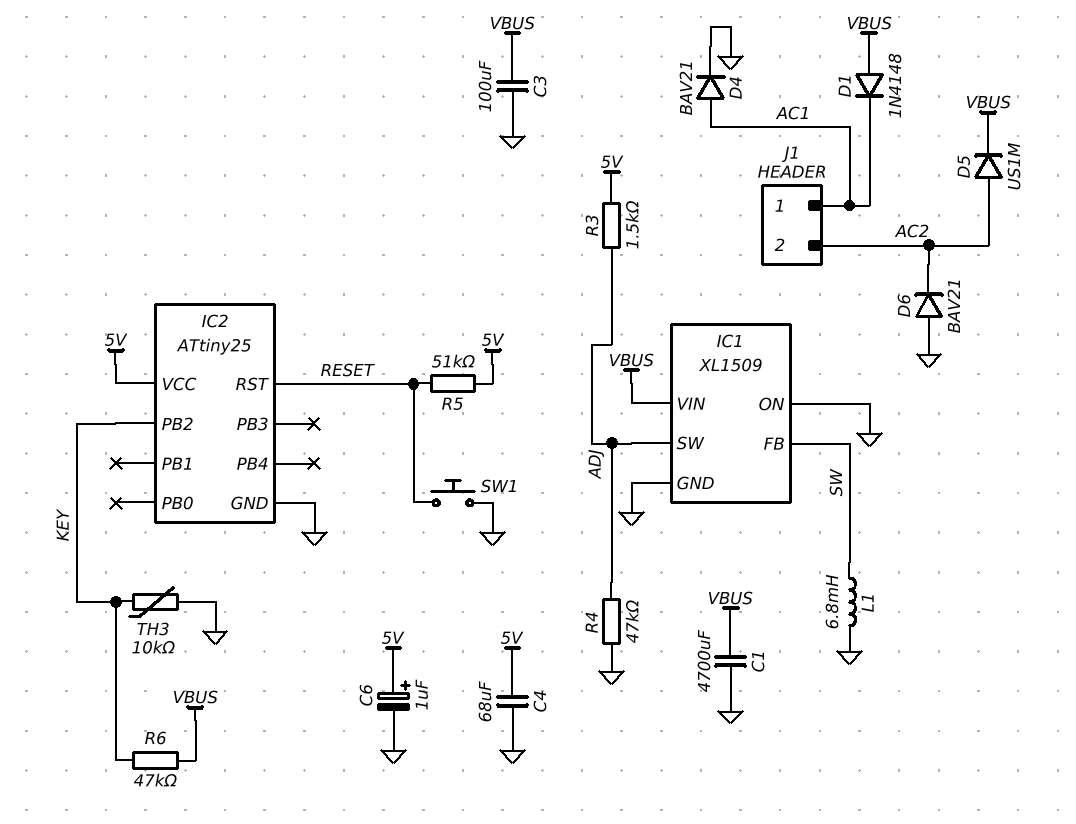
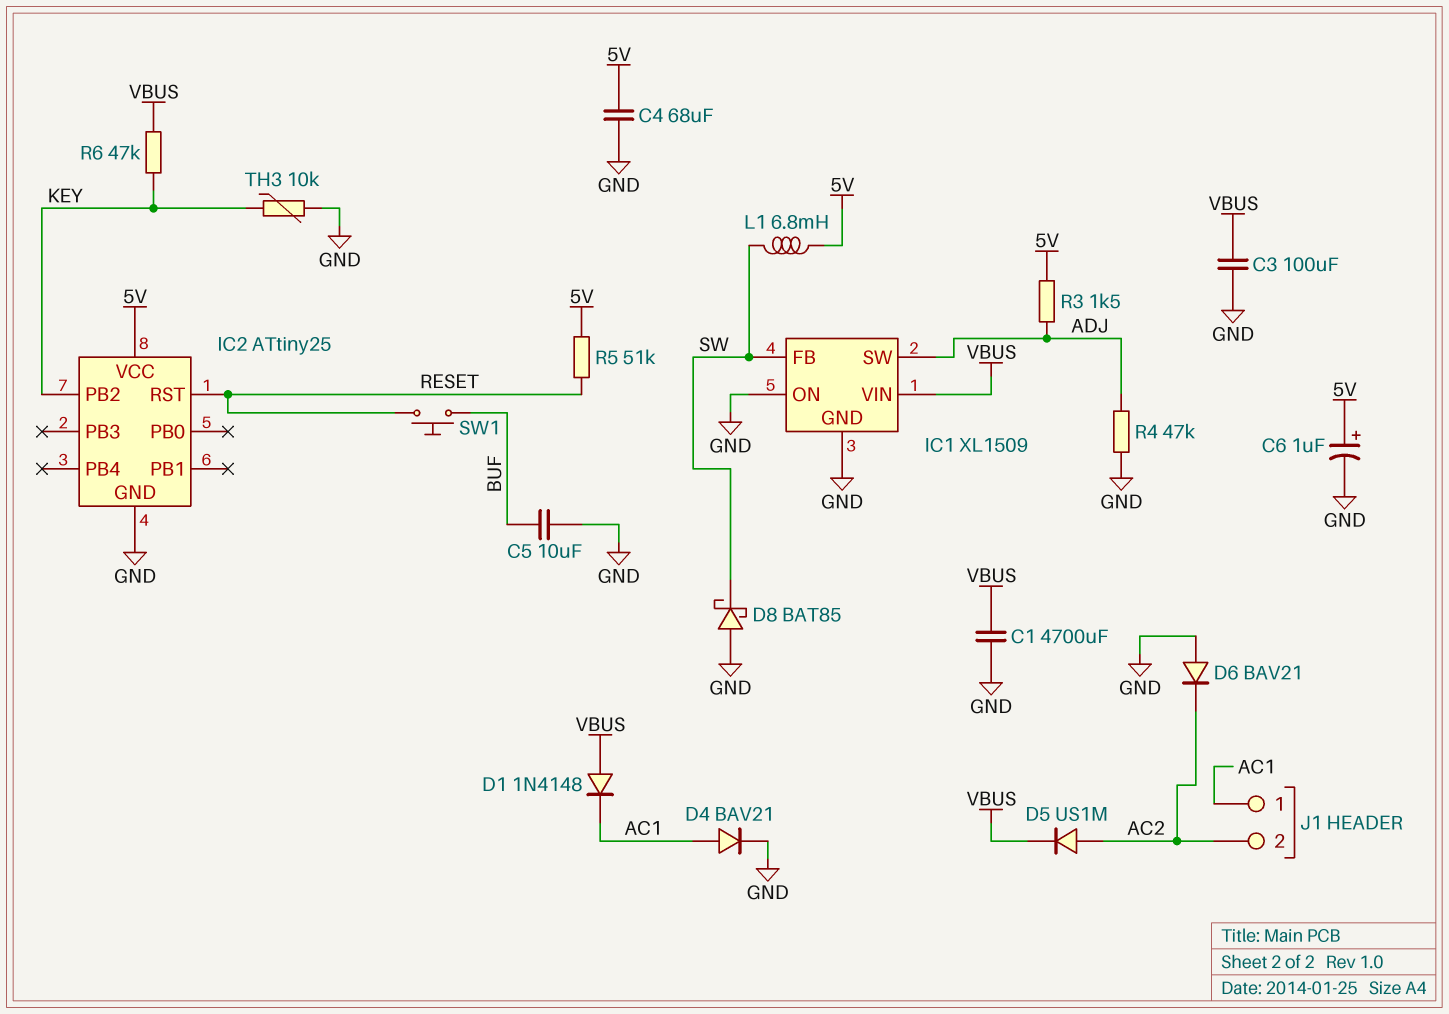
C5: none -> 10uF (BUF, GND)
D8: none -> schottky BAT85 (A GND, K SW)
L1: 6.8mH (GND, SW) -> 6.8mH (5V, SW)
SW1: button (GND, RESET) -> button (BUF, RESET)

